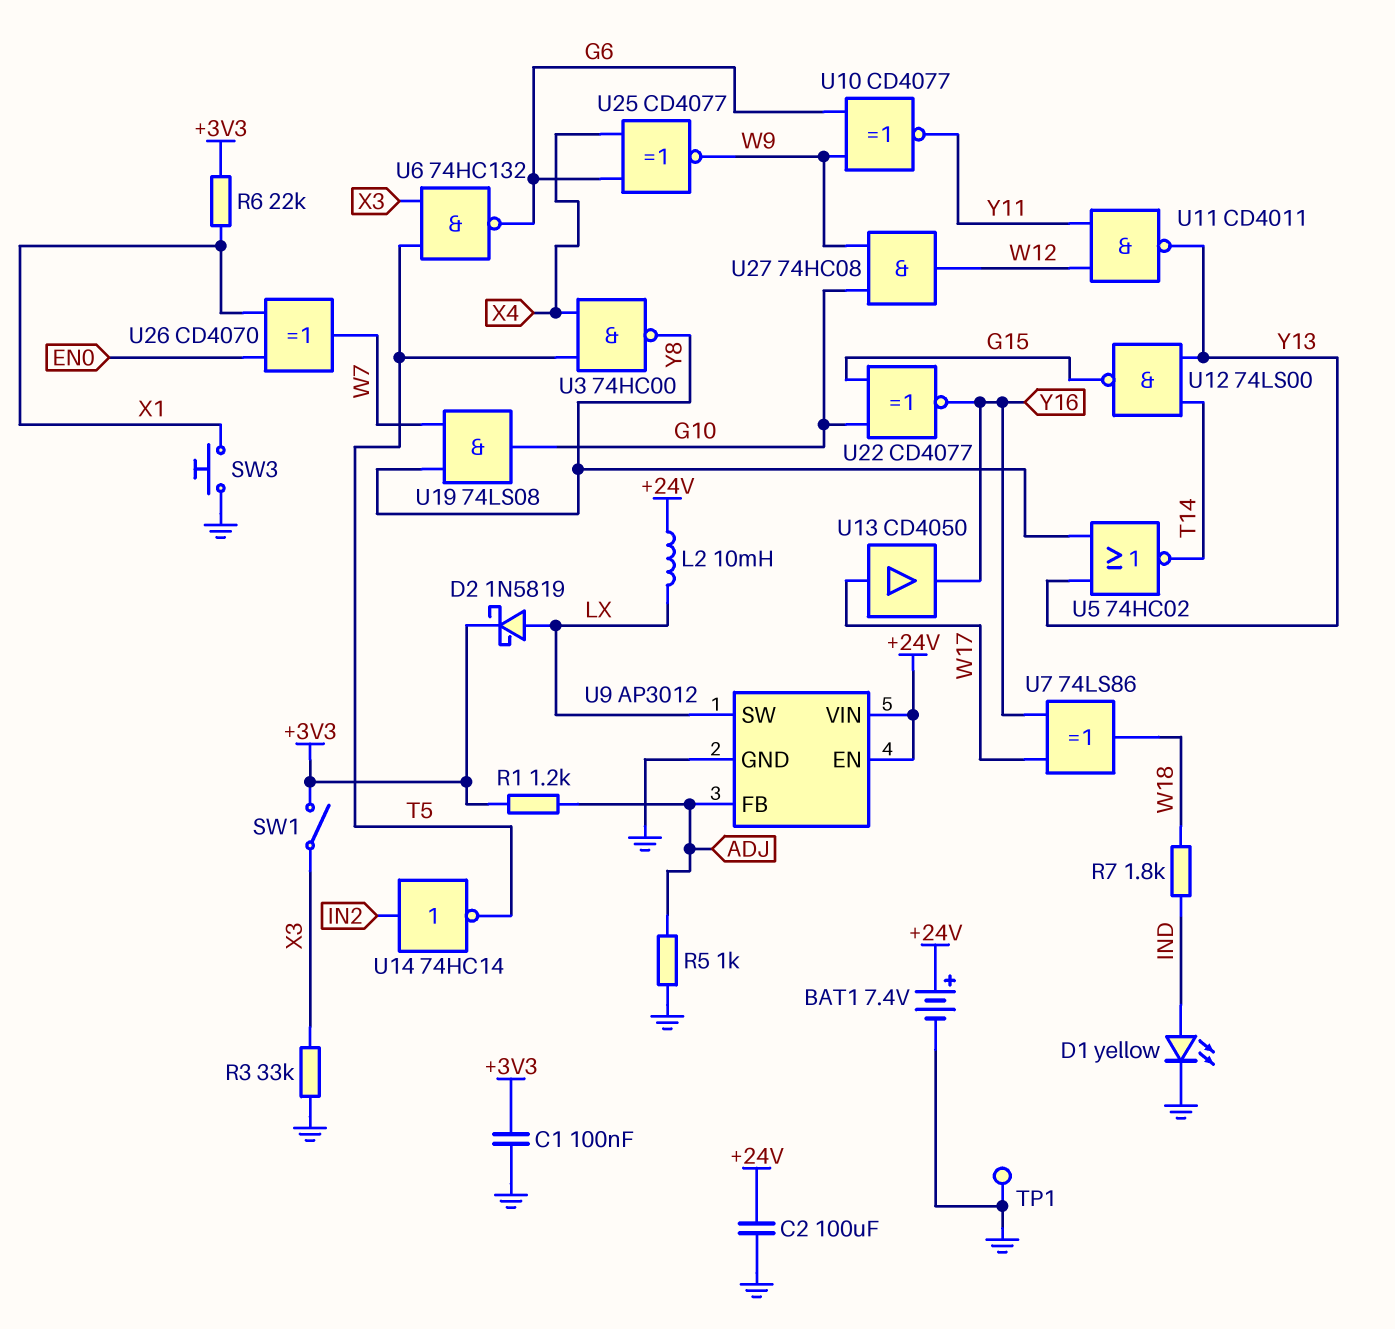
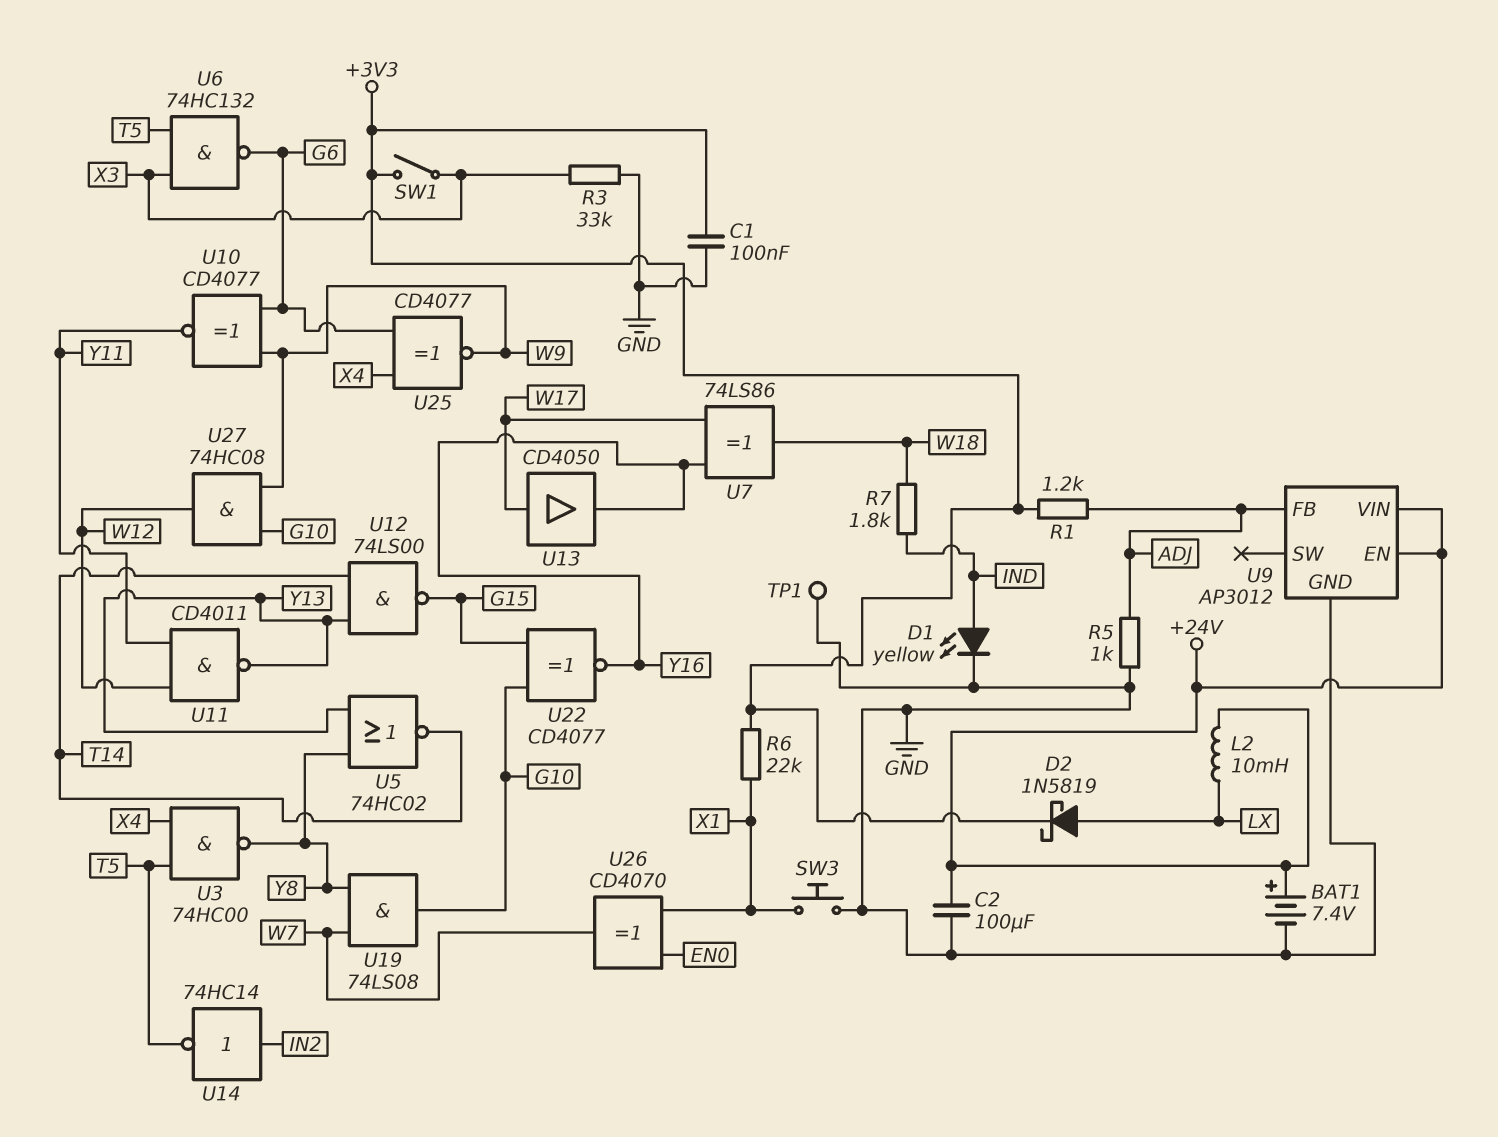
U9 pin SW: LX -> none

